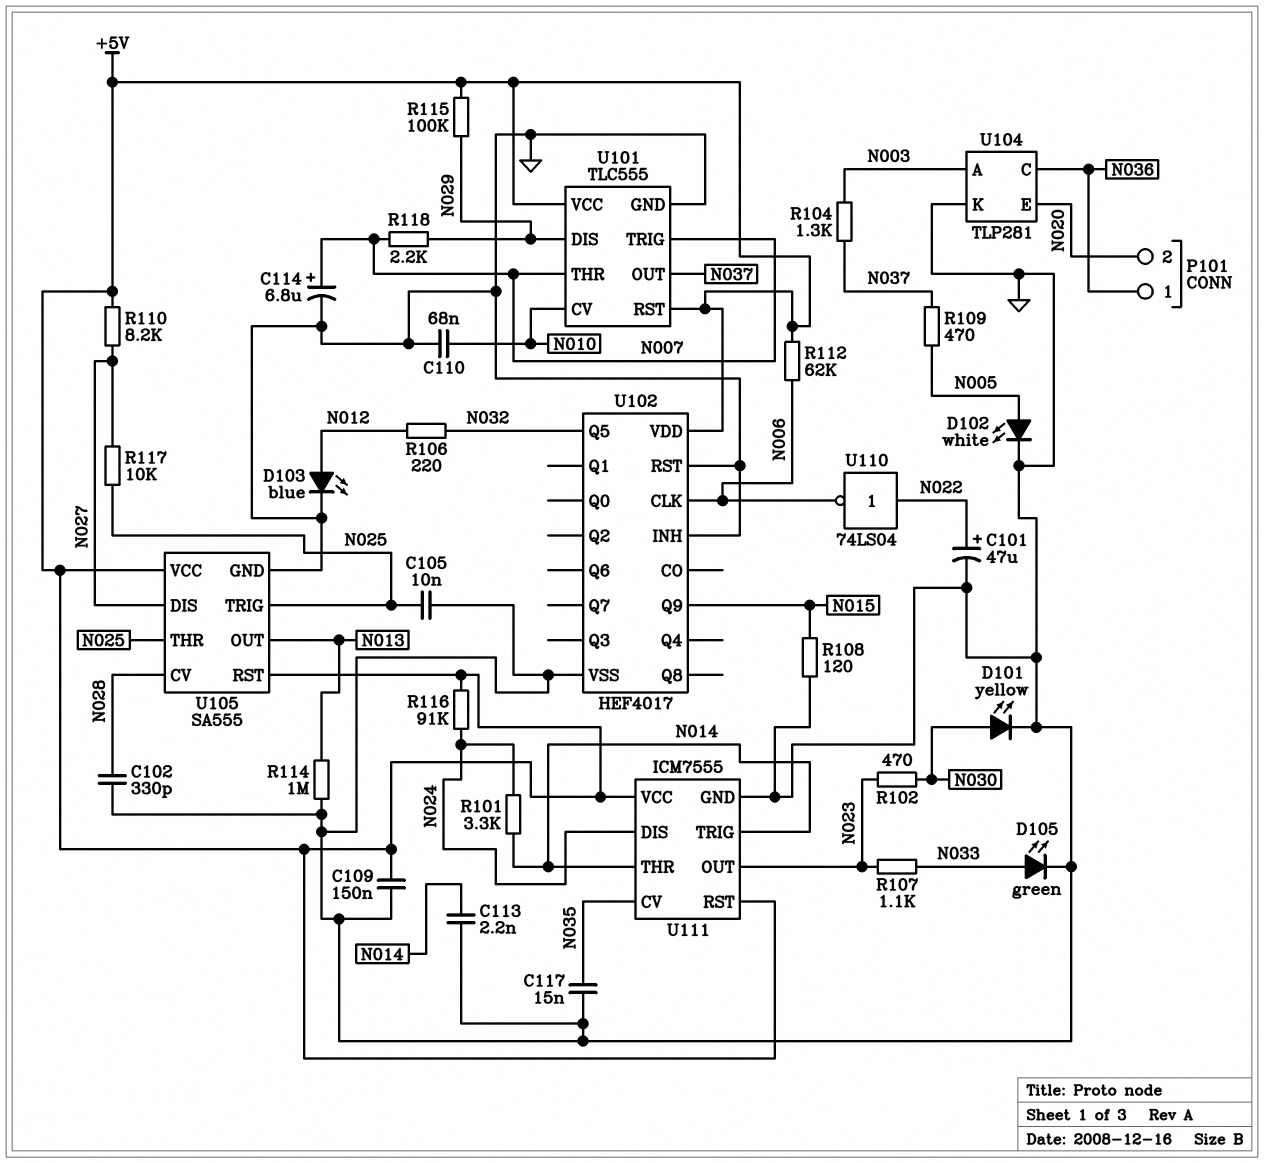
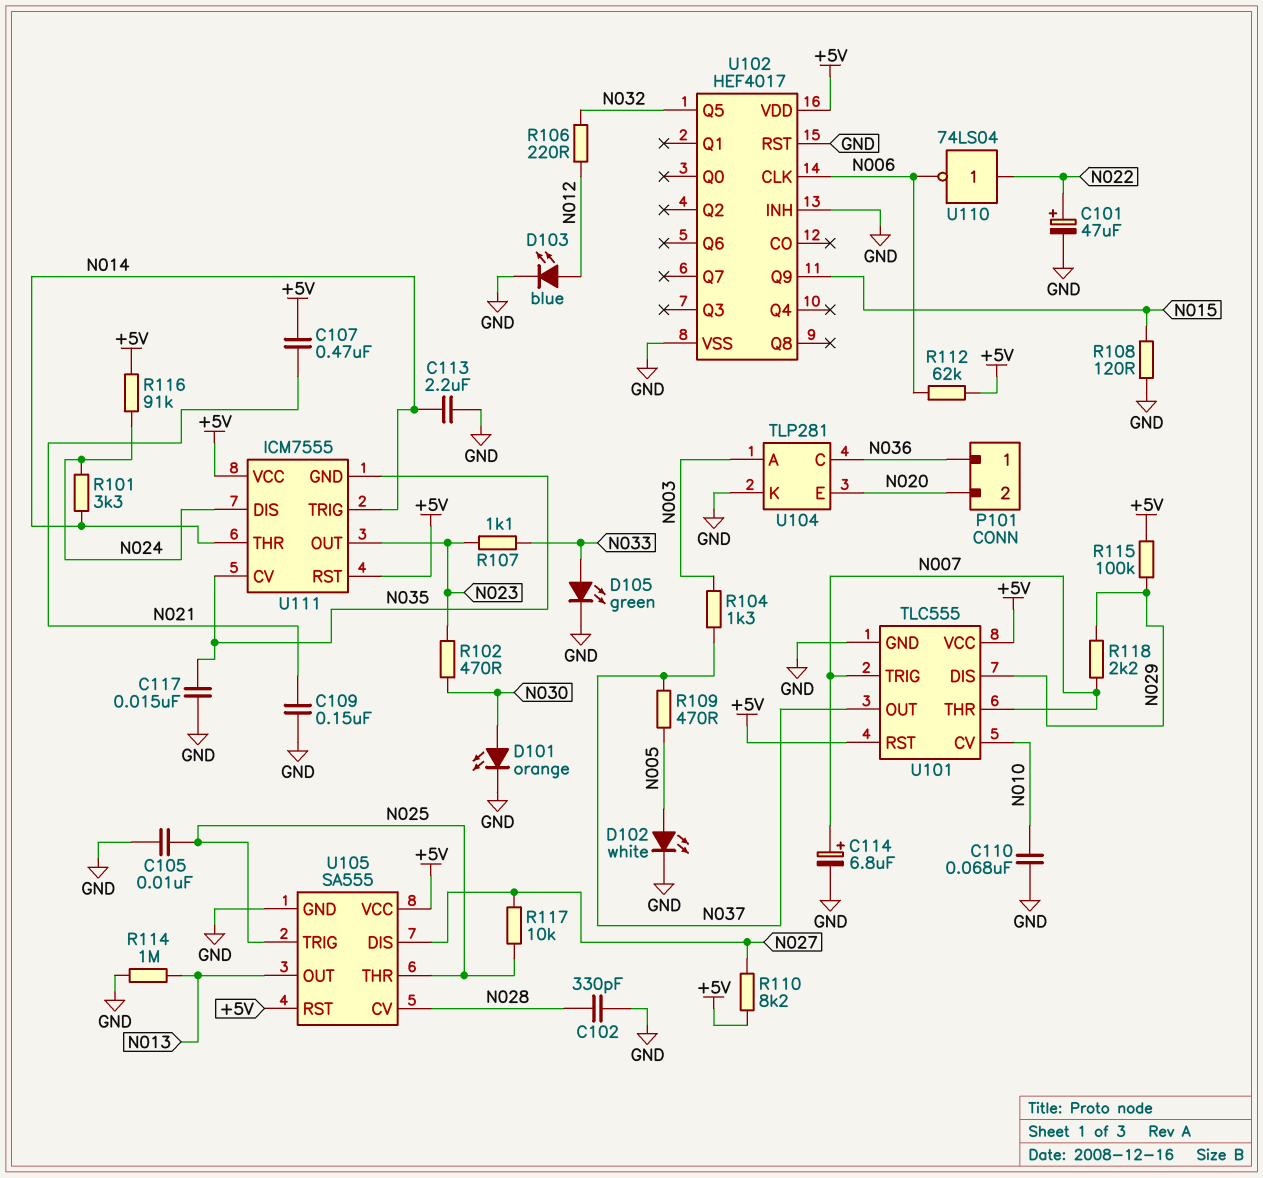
C107: none -> 470nF (+5V, N021)
C109: 150nF (+5V, GND) -> 150nF (GND, N021)
C113: 2.2nF (GND, N014) -> 2.2uF (GND, N014)
D101: LED yellow (A N030, K GND) -> LED orange (A N030, K GND)
U111 pin GND: GND -> N035

